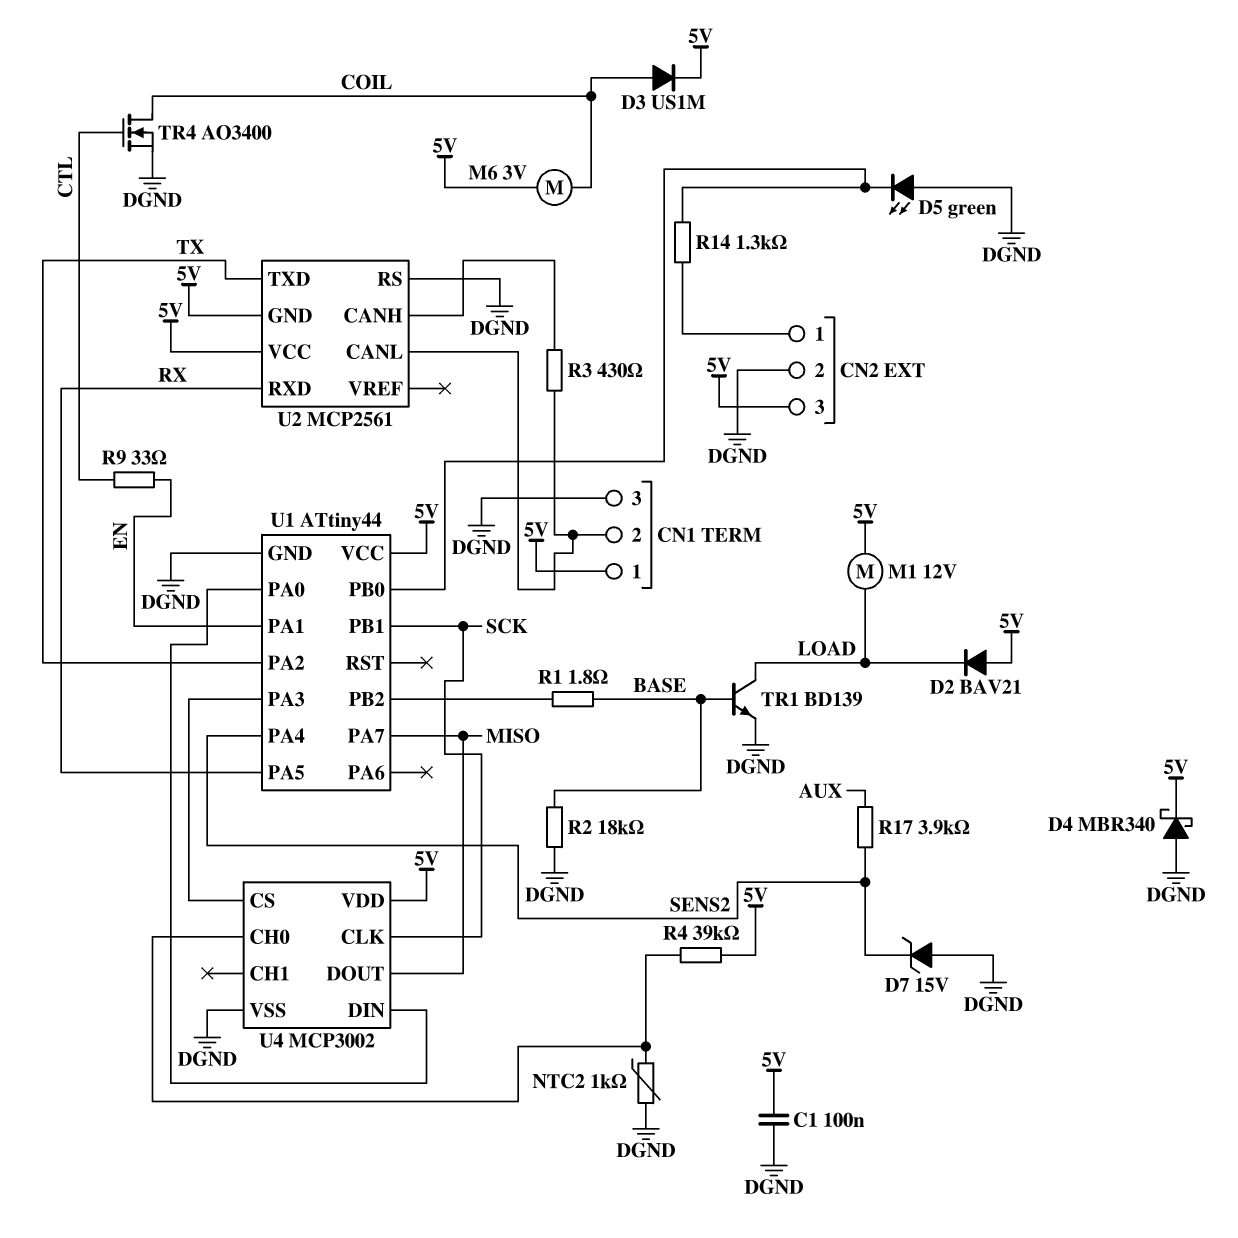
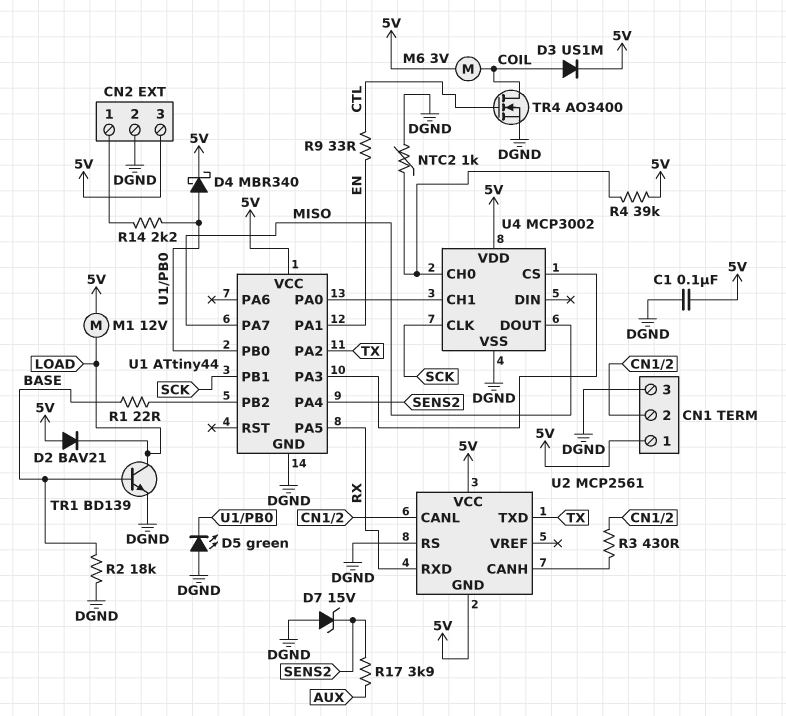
D4: schottky MBR340 (A DGND, K 5V) -> schottky MBR340 (A U1/PB0, K 5V)
R1: 1.8 (BASE, U1/PB2) -> 22 (BASE, U1/PB2)
R14: 1.3k (CN2/1, U1/PB0) -> 2.2k (CN2/1, U1/PB0)
U4 pin CH1: none -> U1/PA0
U4 pin DIN: U1/PA0 -> none

